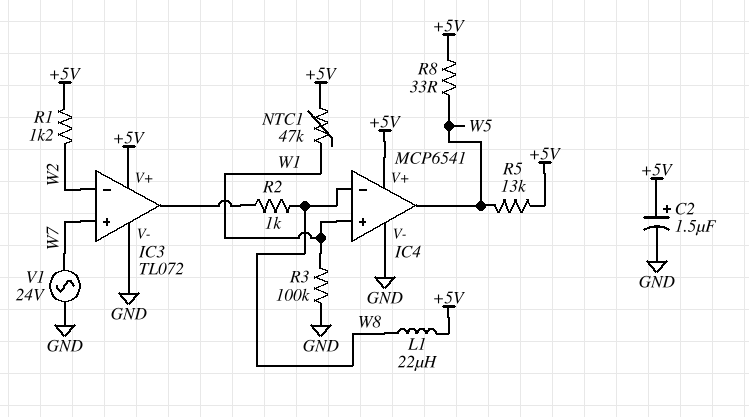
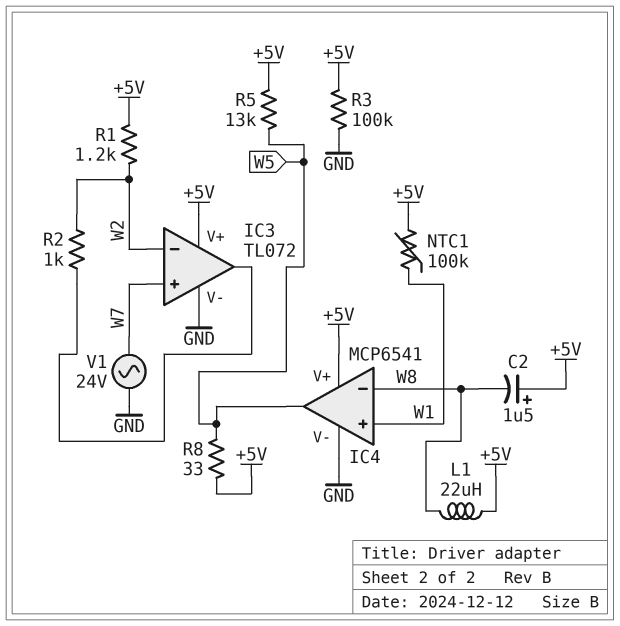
C2: 1.5uF (plus +5V, minus GND) -> 1.5uF (plus +5V, minus W8)
NTC1: 47k (+5V, W1) -> 100k (+5V, W1)
R2: 1k (IC3/out, W8) -> 1k (IC3/out, W2)
R3: 100k (GND, W1) -> 100k (+5V, GND)

